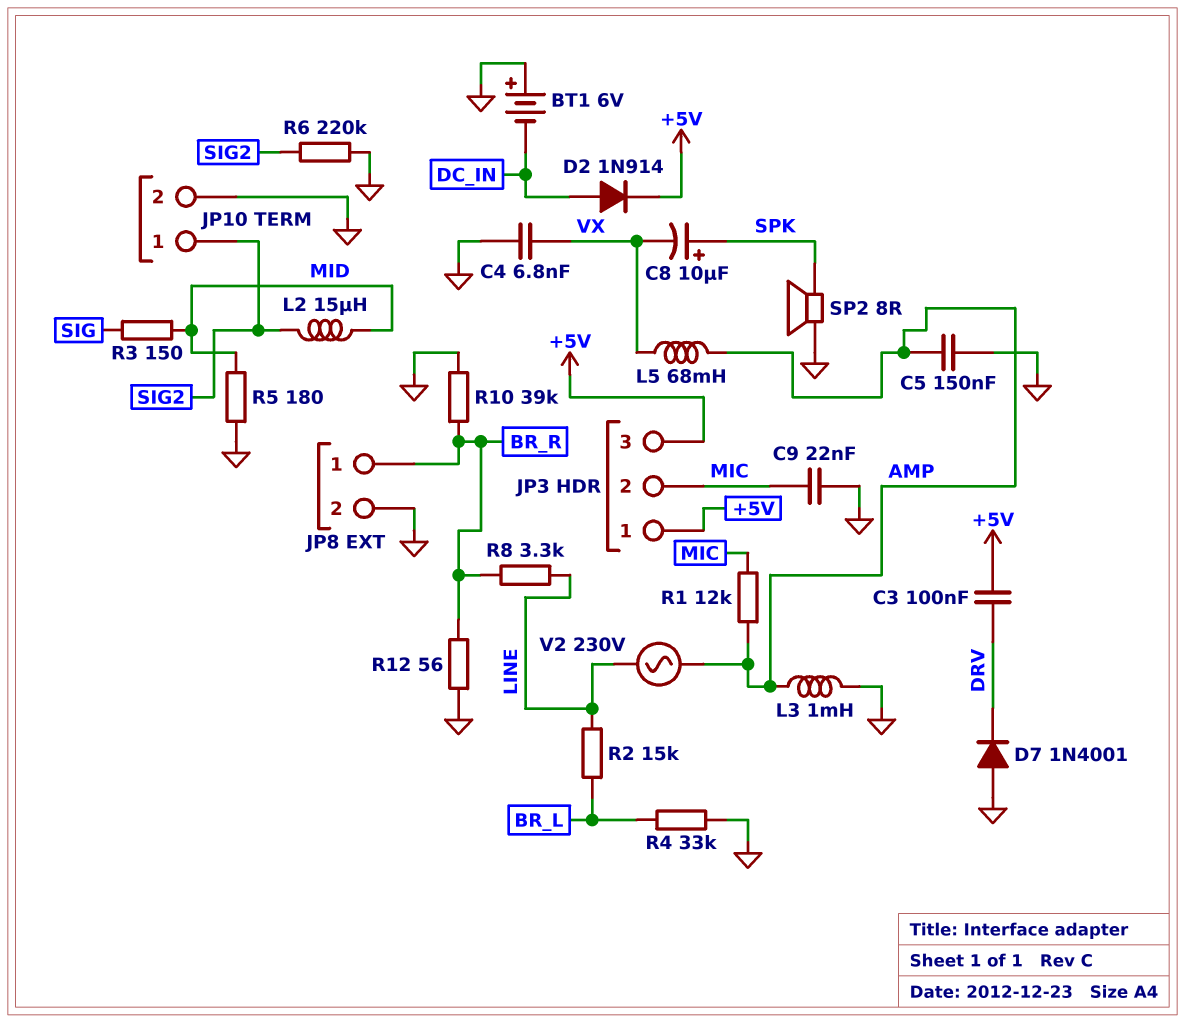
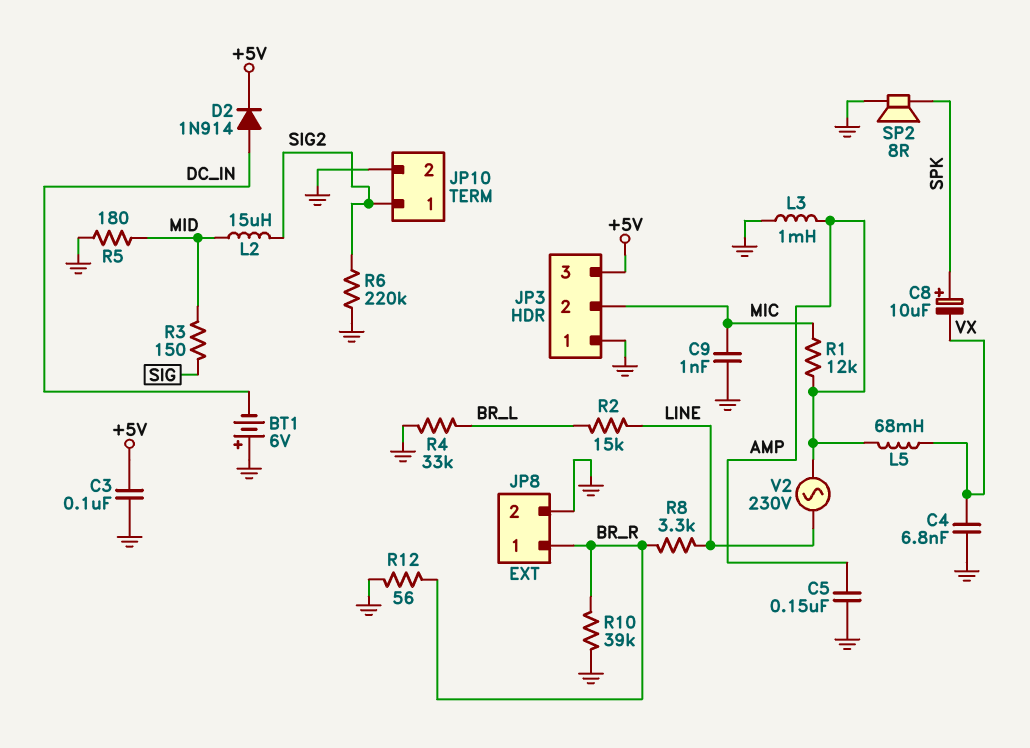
C3: 100nF (+5V, DRV) -> 100nF (+5V, GND)
C9: 22nF (GND, MIC) -> 1nF (GND, MIC)
D7: diode 1N4001 (A GND, K DRV) -> none
JP3 pin 1: +5V -> GND

